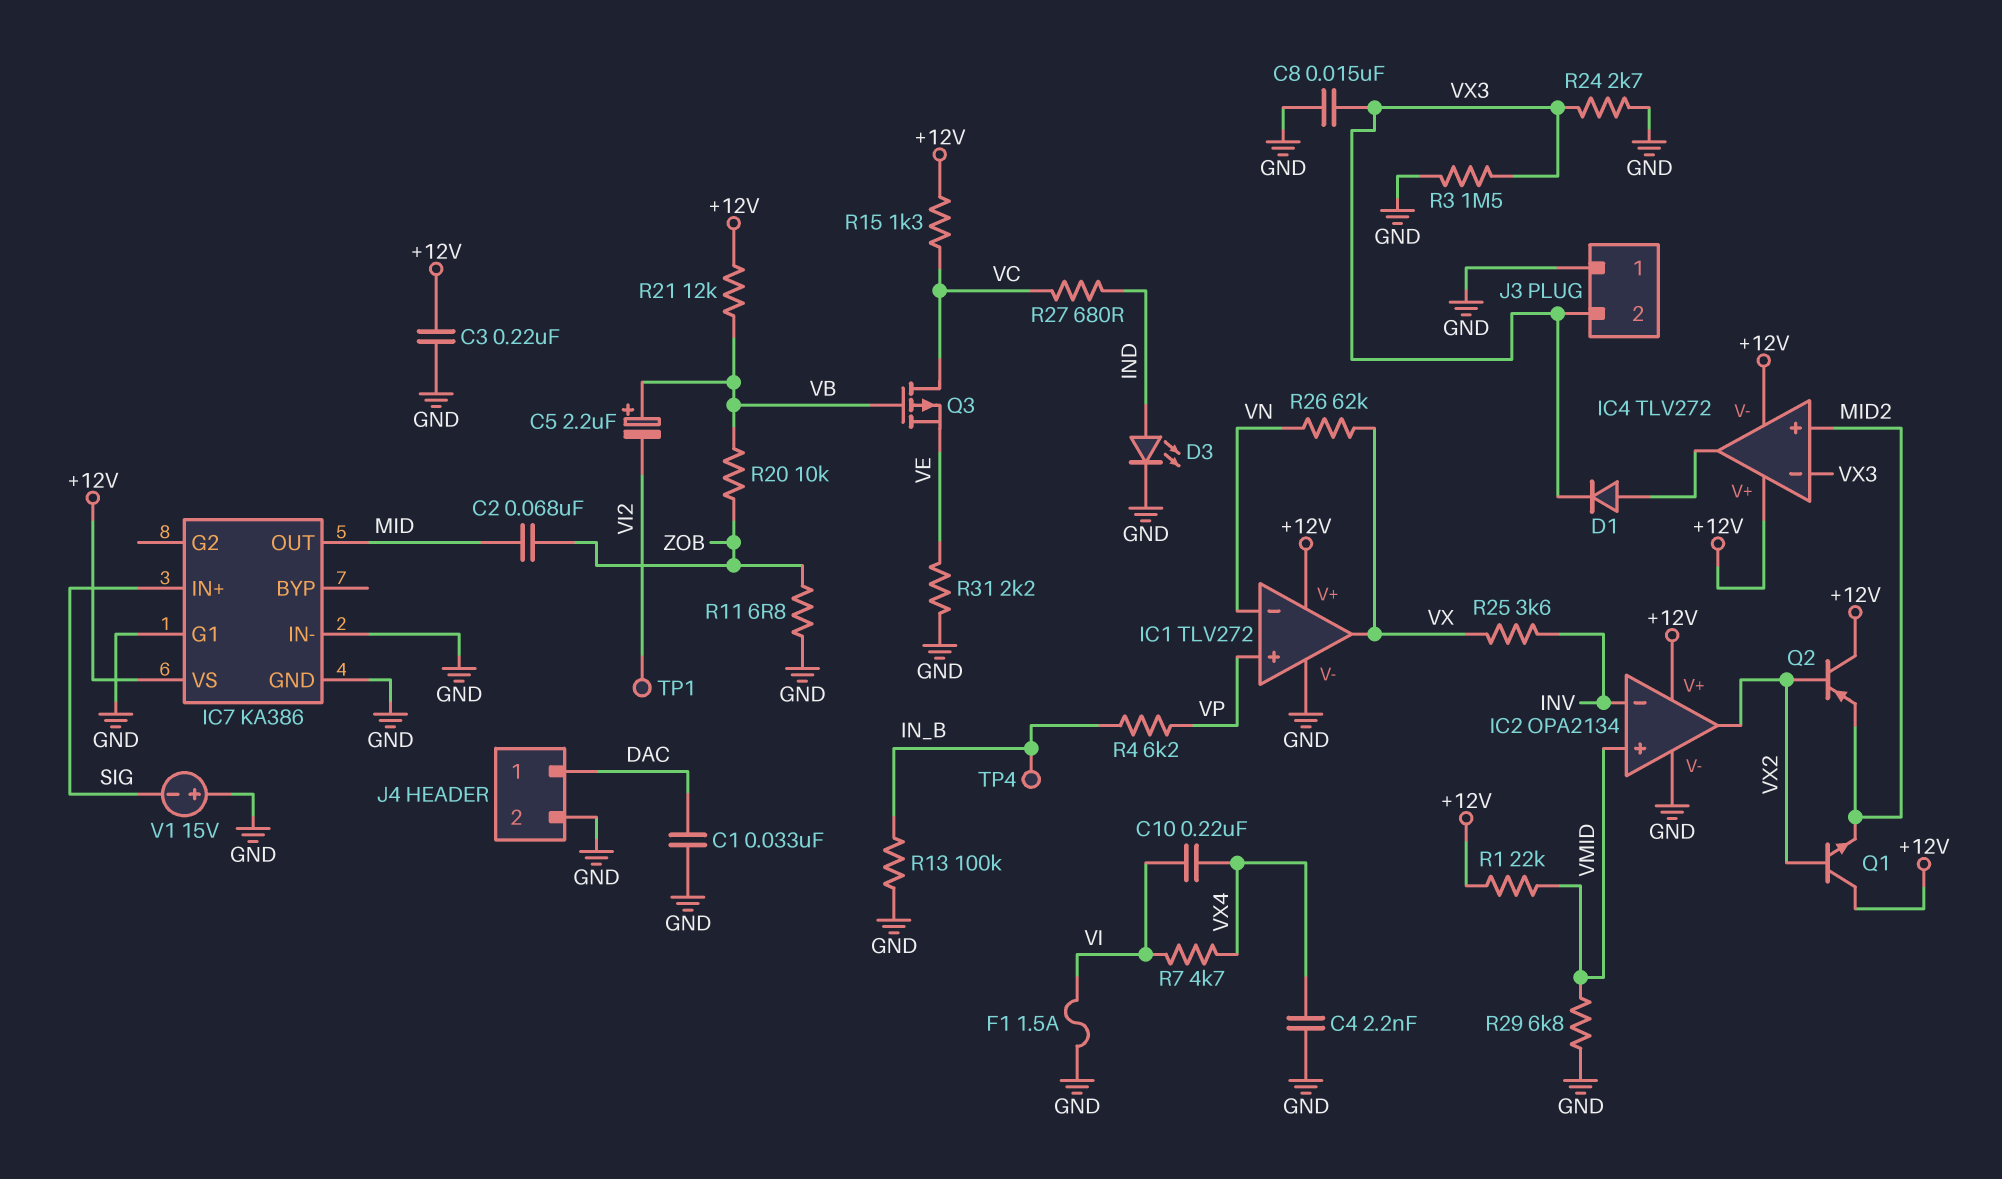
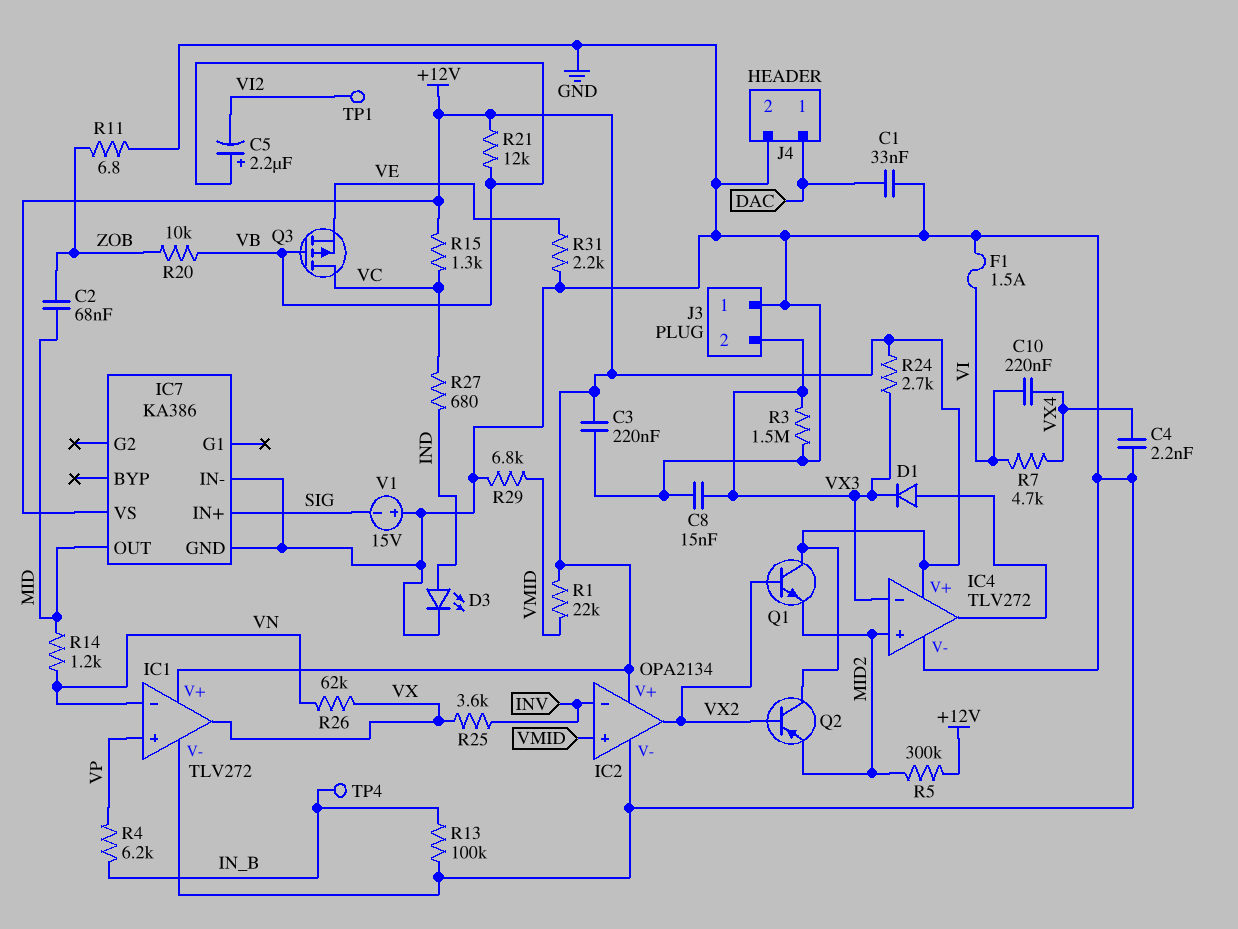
IC4 pin V-: +12V -> GND
IC7 pin G1: GND -> none
R5: none -> 300k (+12V, MID2)
R14: none -> 1.2k (MID, VN)
R24: 2.7k (GND, VX3) -> 2.7k (+12V, VX3)

